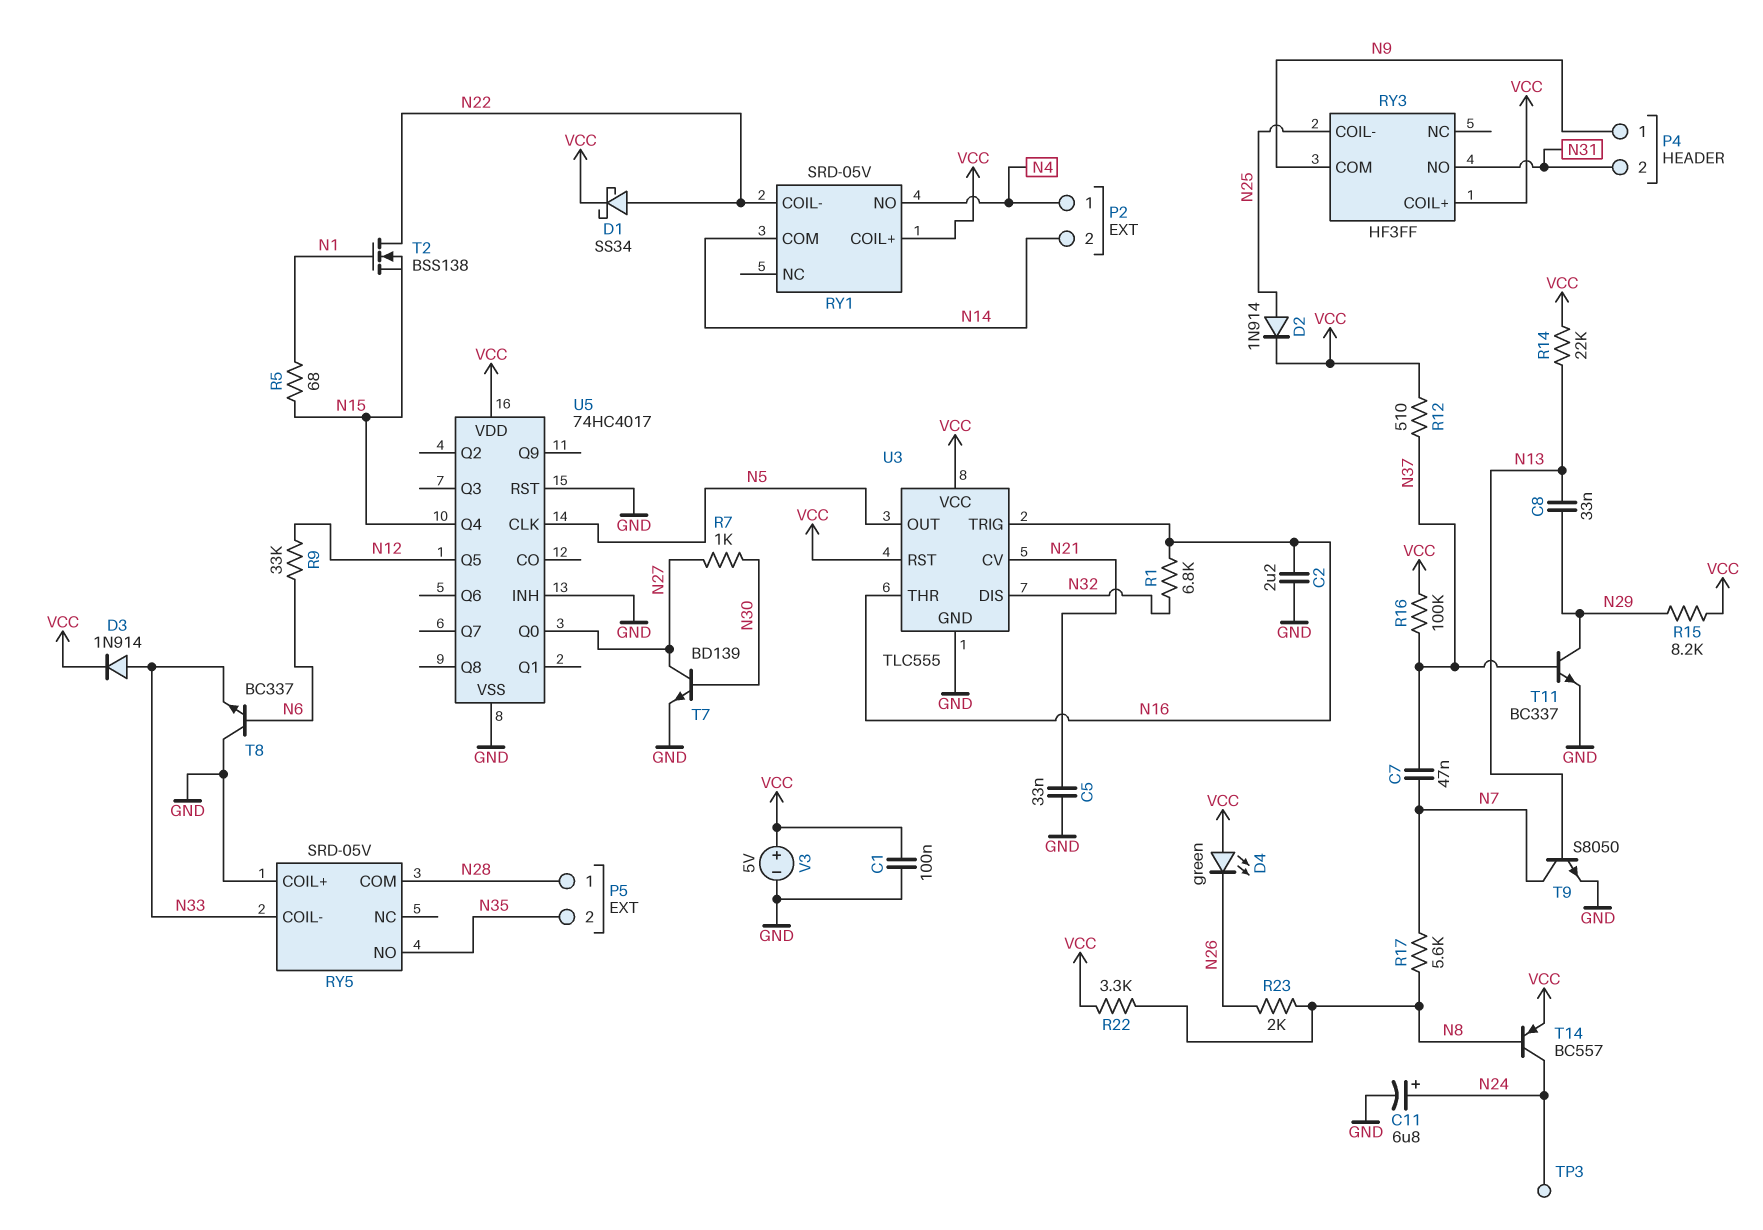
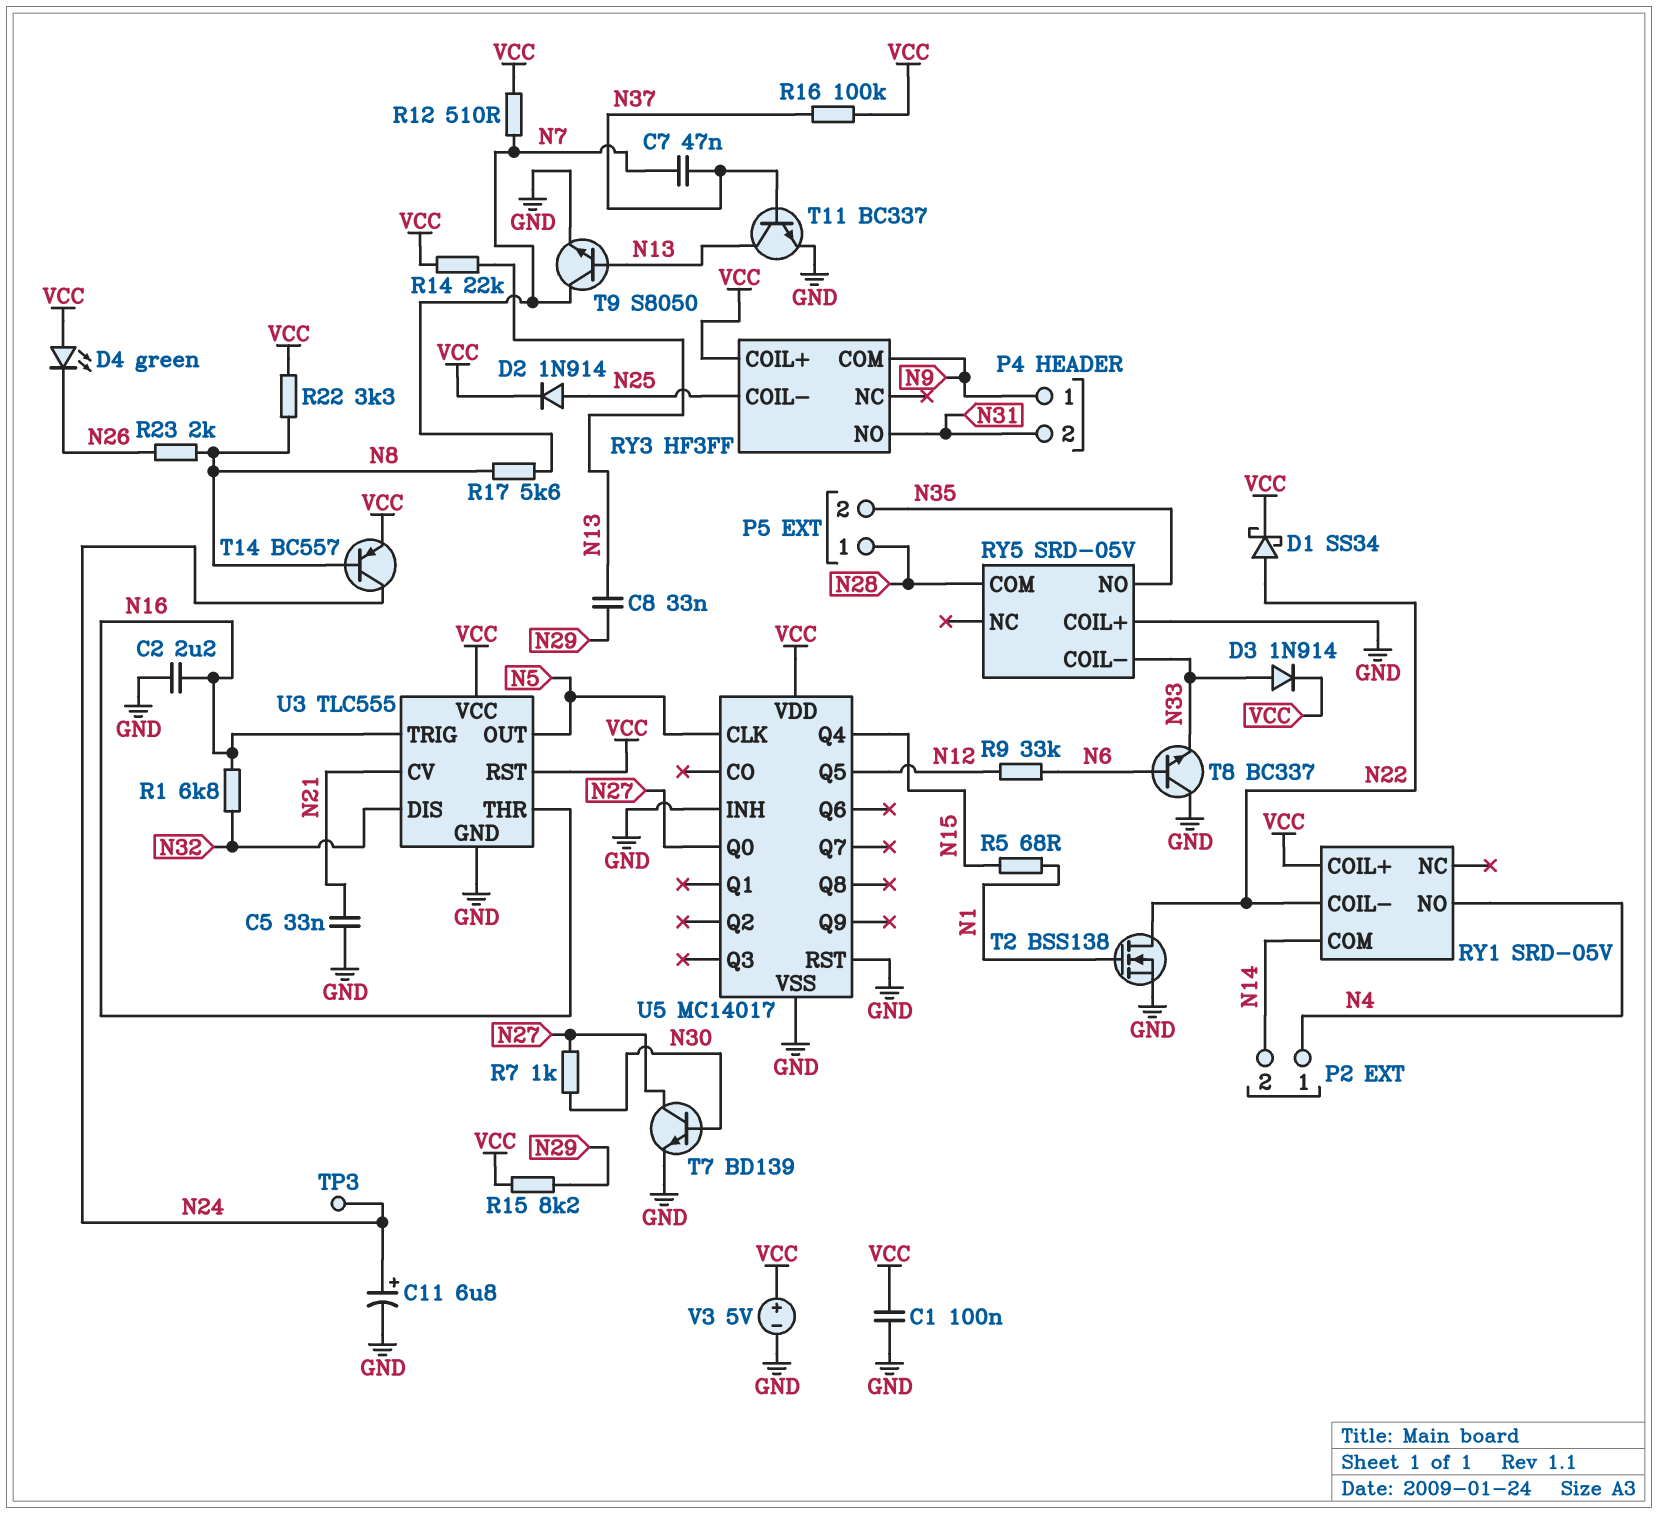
R12: 510 (N37, VCC) -> 510 (N7, VCC)
T2: NMOS BSS138 (G N1, D N22, S N15) -> NMOS BSS138 (G N1, D N22, S GND)
T11: NPN BC337 (B N37, C N29, E GND) -> NPN BC337 (B N37, C N13, E GND)
U5: 74HC4017 -> MC14017

